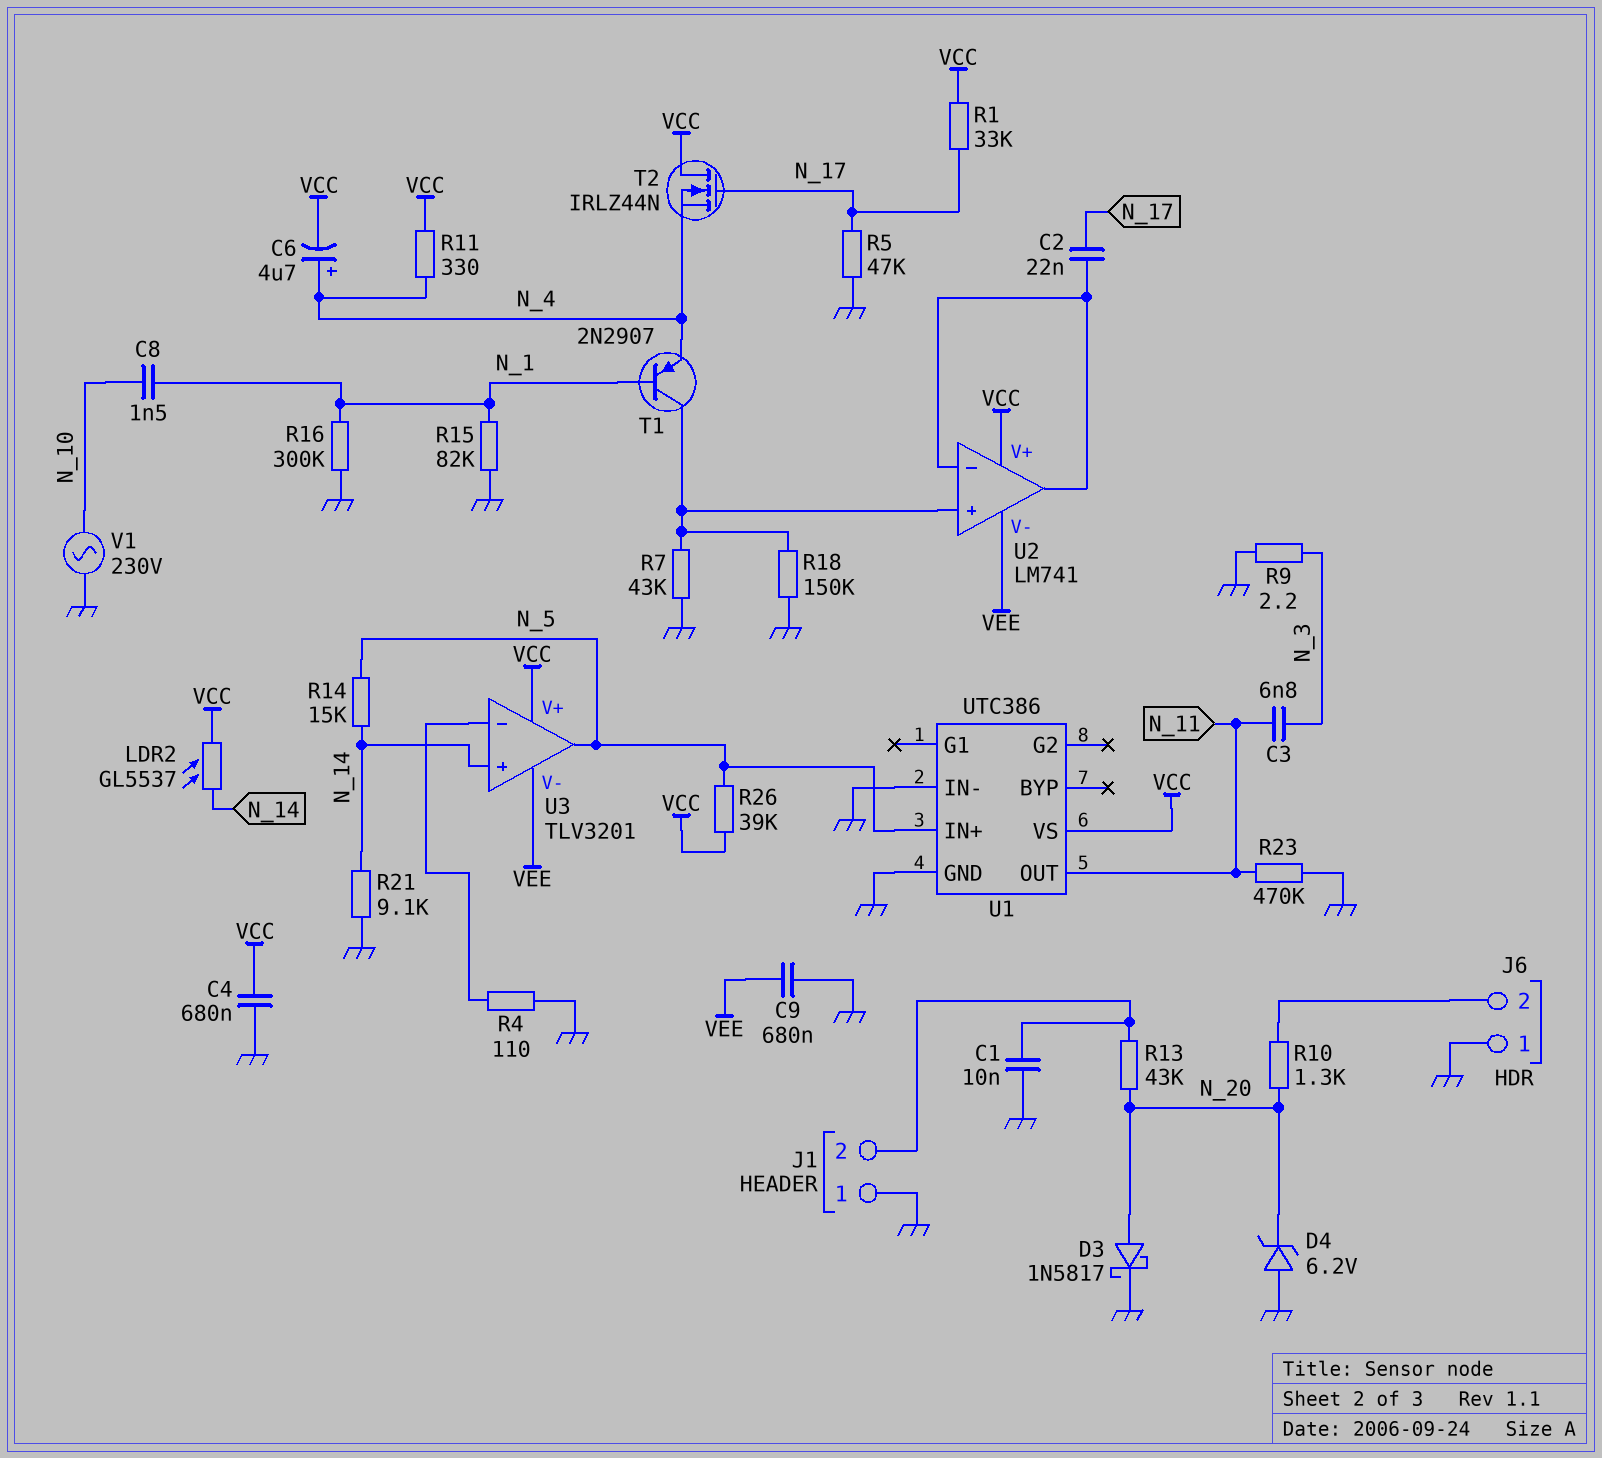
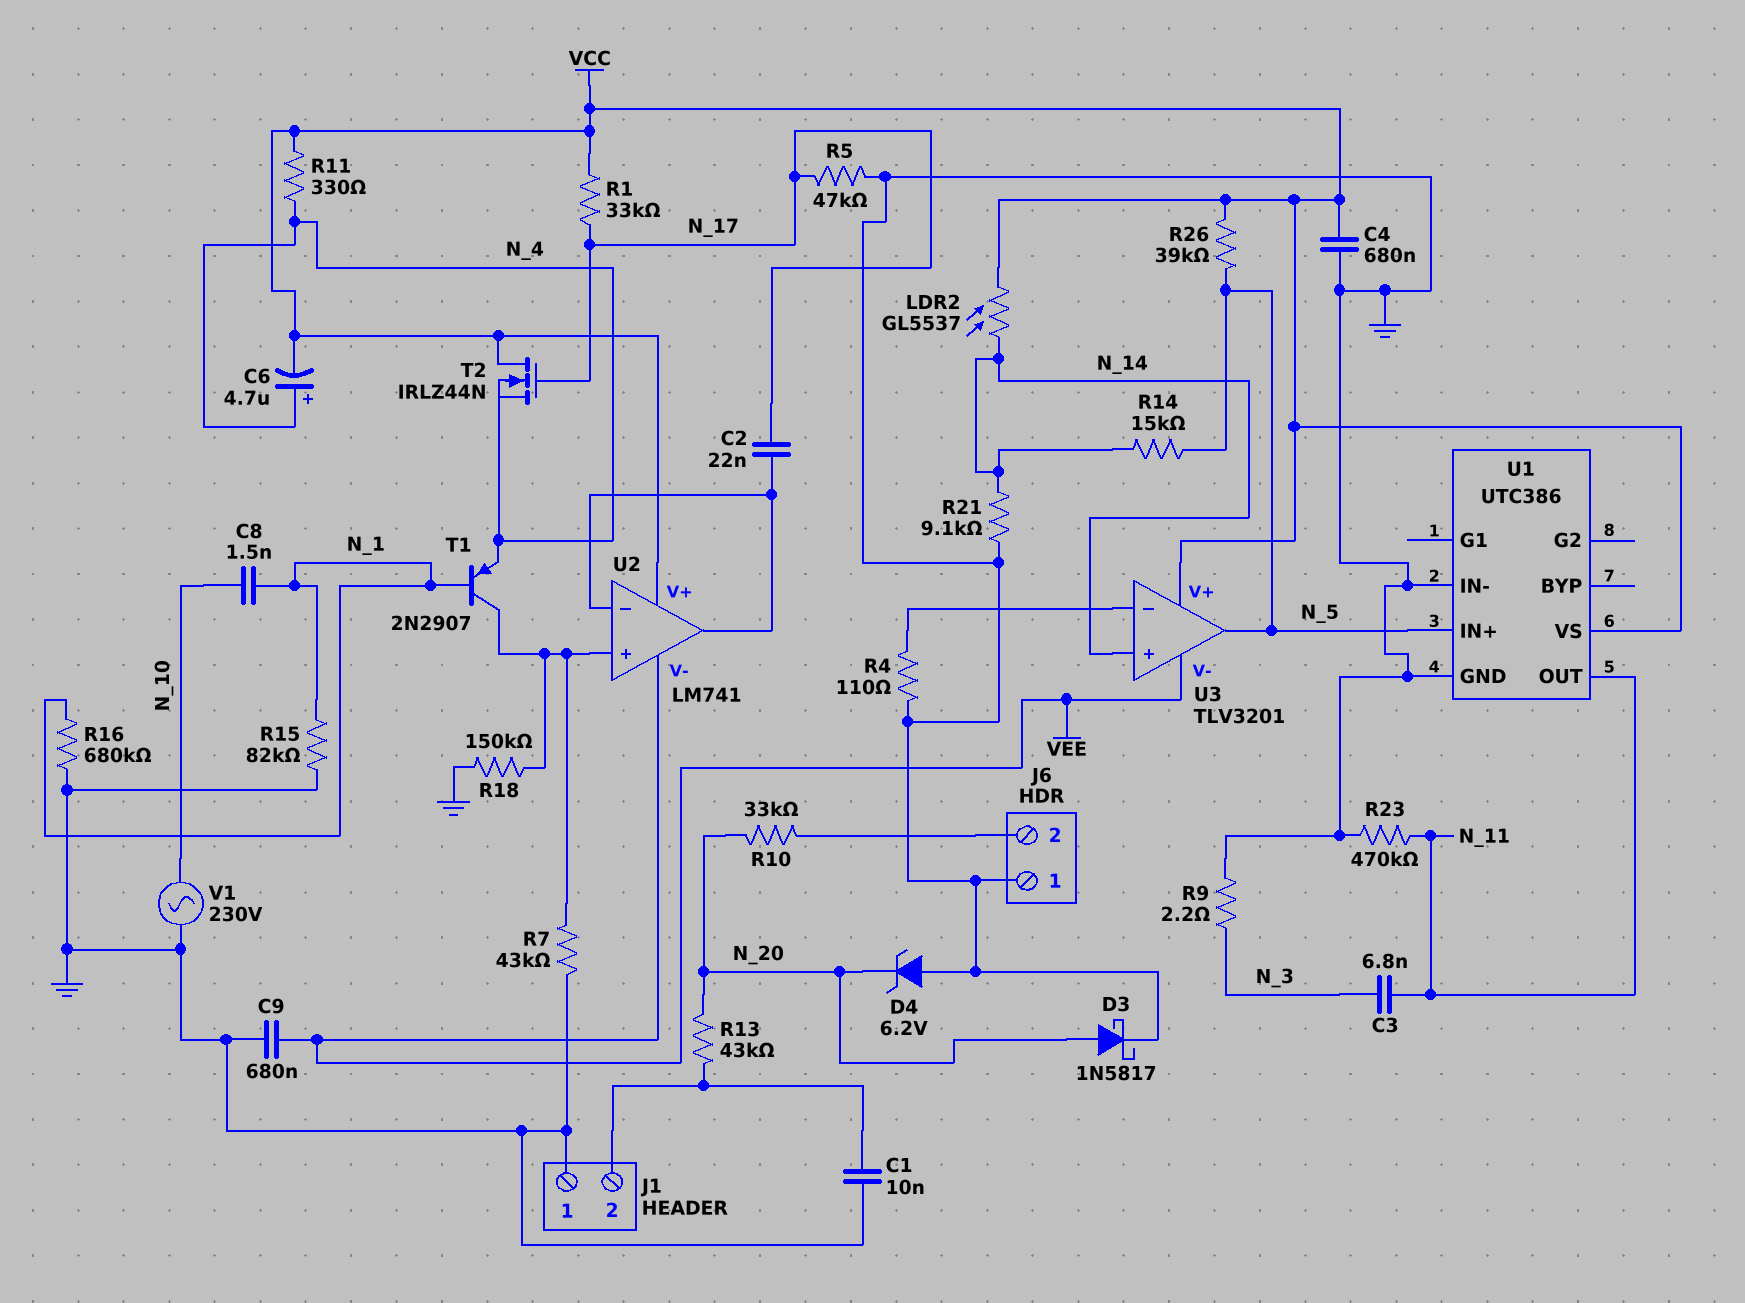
R10: 1.3k (J6/2, N_20) -> 33k (J6/2, N_20)
R16: 300k (GND, N_1) -> 680k (GND, N_1)

